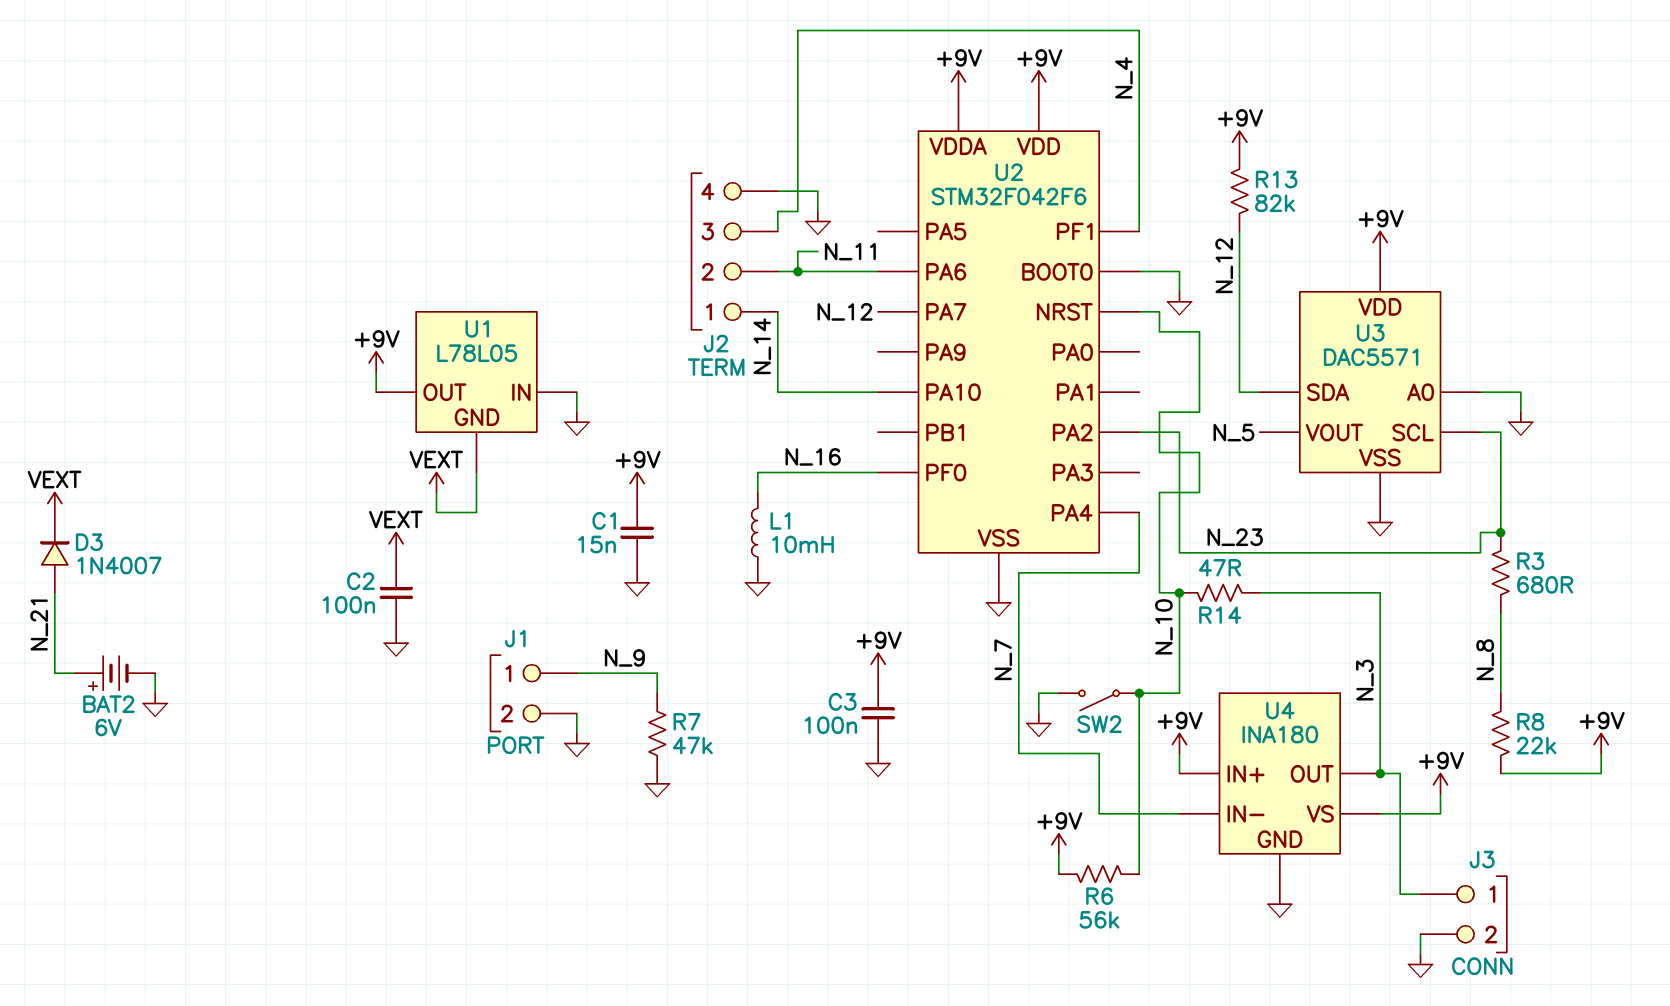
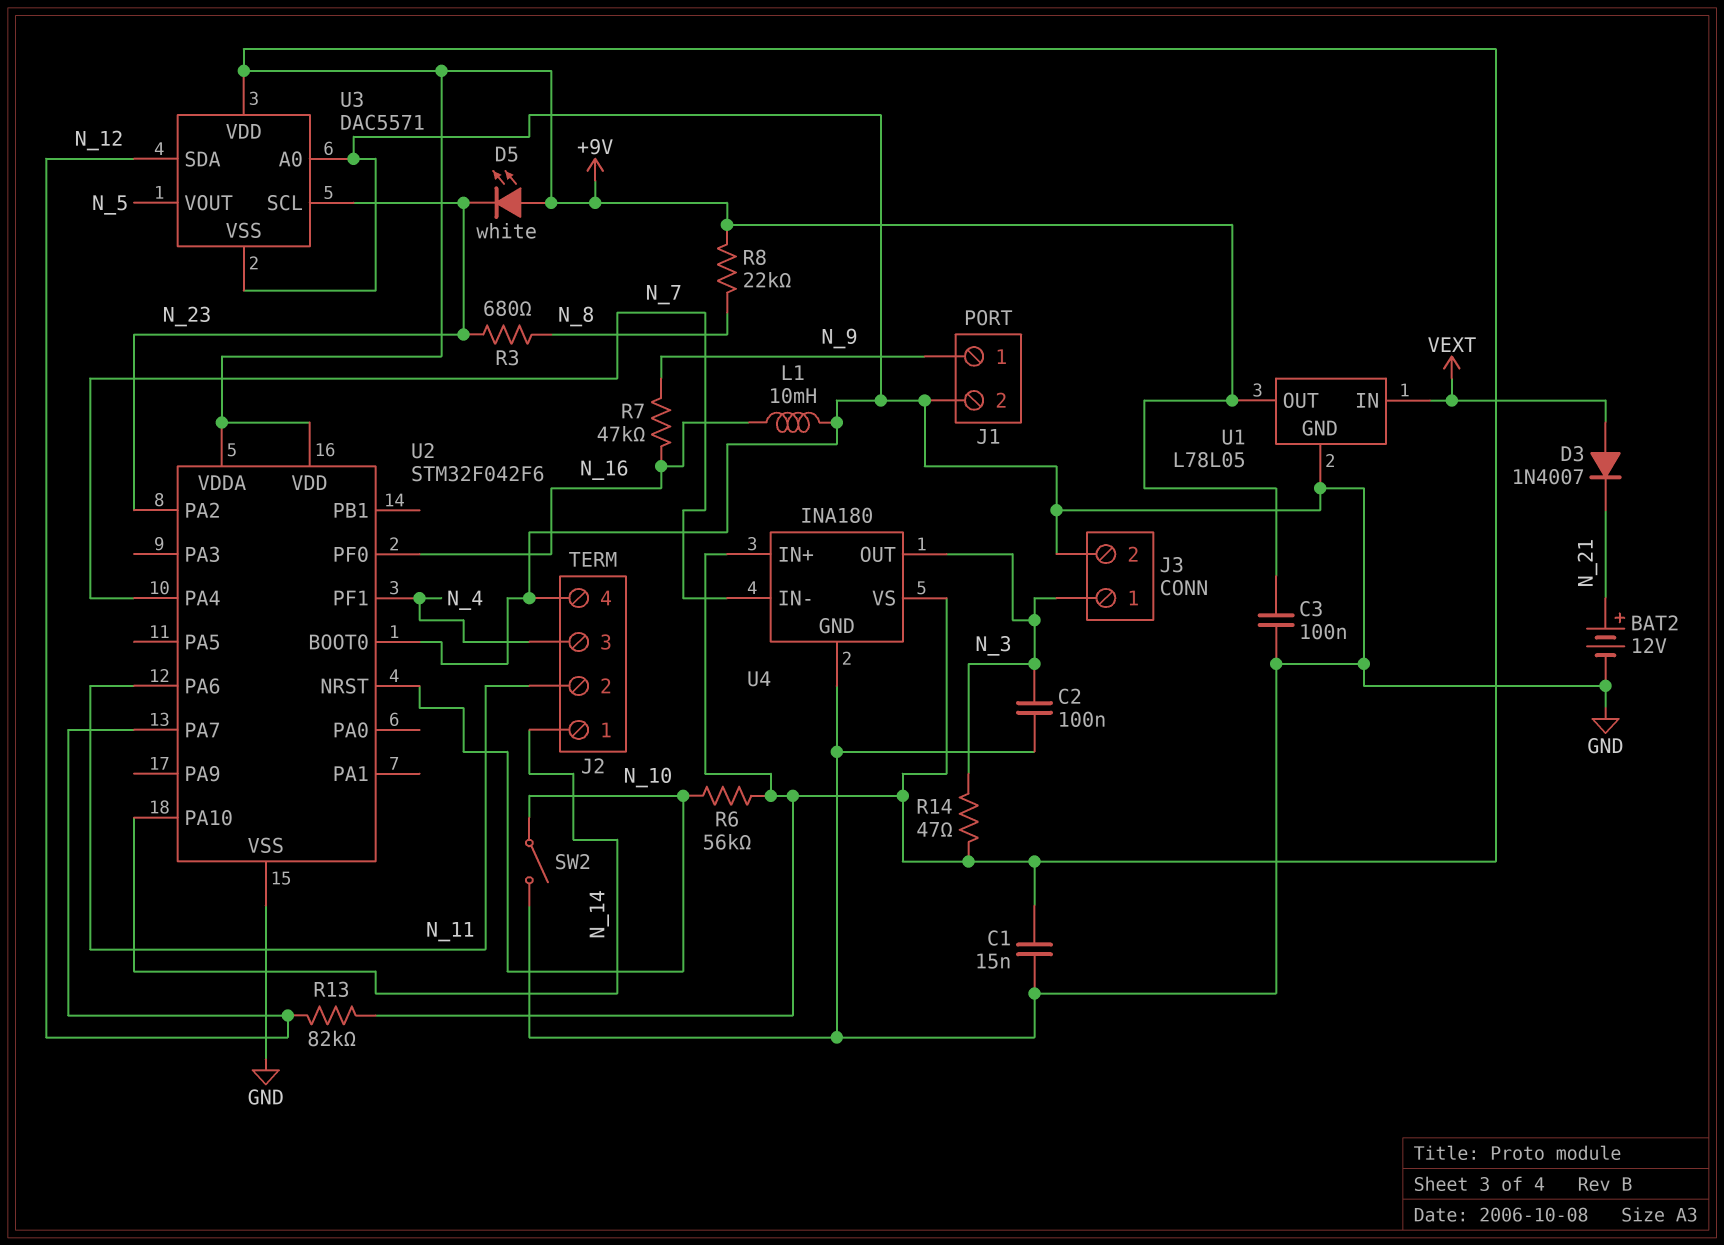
BAT2: 6V (plus N_21, minus GND) -> 12V (plus N_21, minus GND)
C2: 100nF (GND, VEXT) -> 100nF (GND, N_3)
D3: diode 1N4007 (A N_21, K VEXT) -> diode 1N4007 (A VEXT, K N_21)
D5: none -> LED white (A +9V, K N_23)
R7: 47k (GND, N_9) -> 47k (N_9, N_16)
R14: 47 (N_3, N_10) -> 47 (+9V, N_3)
U1 pin GND: VEXT -> GND
U1 pin IN: GND -> VEXT

